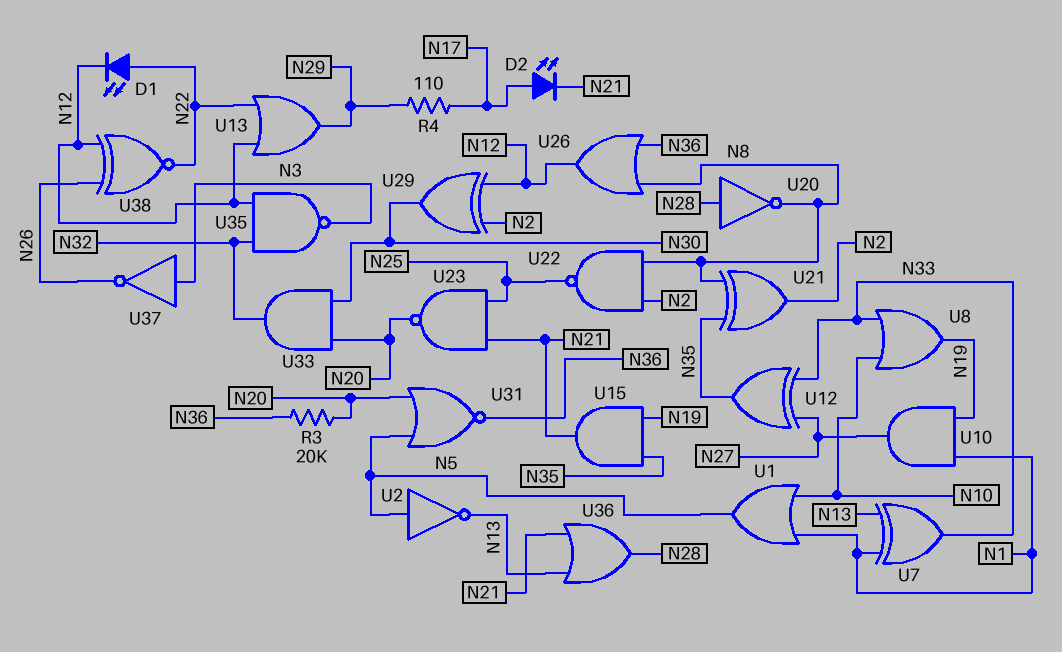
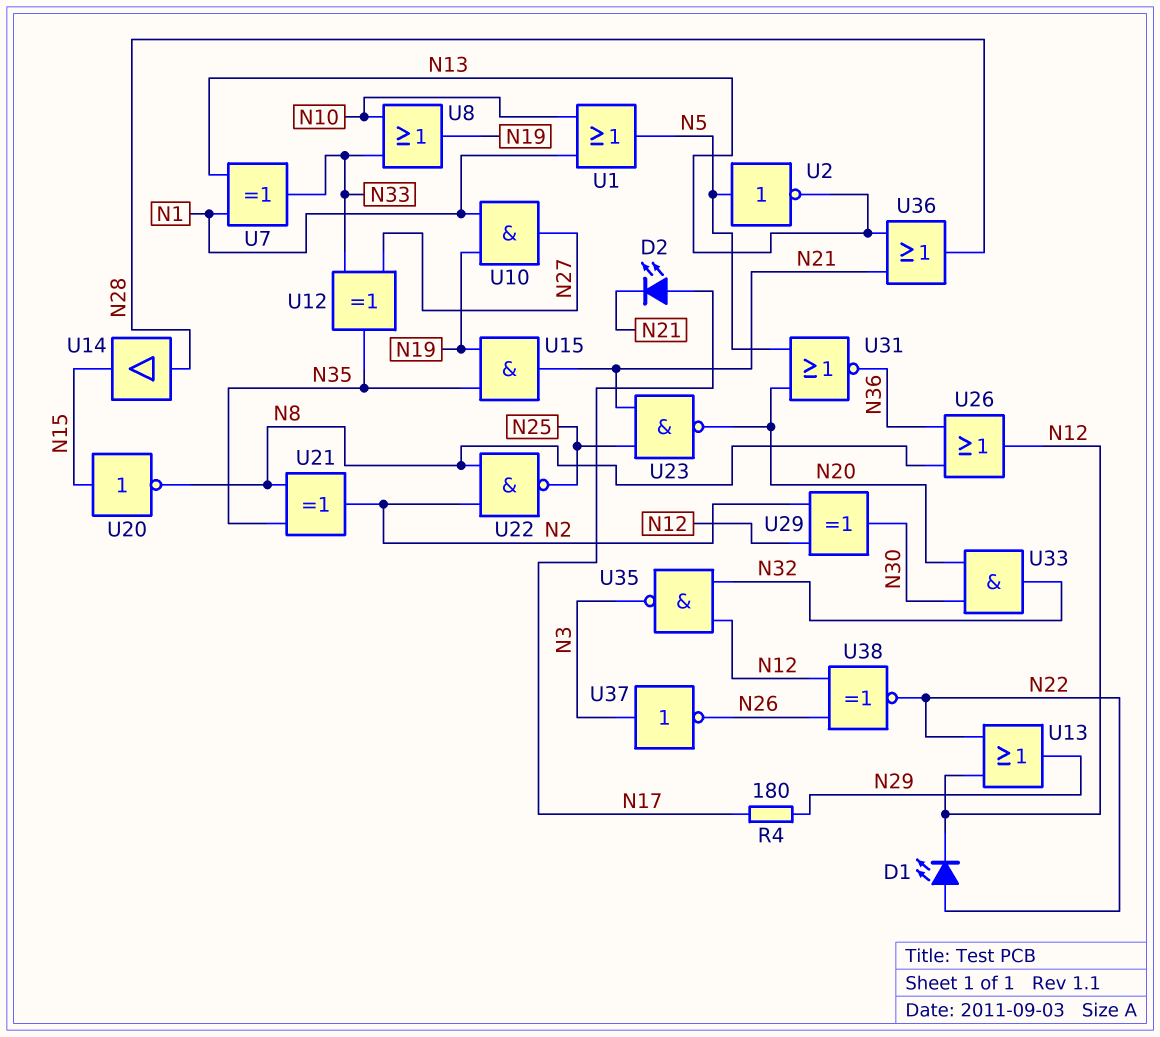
R3: 20k (N20, N36) -> none
R4: 110 (N17, N29) -> 180 (N17, N29)
U14: none -> buffer (in N28, out N15)
U20: NOT (in N28, out N8) -> NOT (in N15, out N8)

